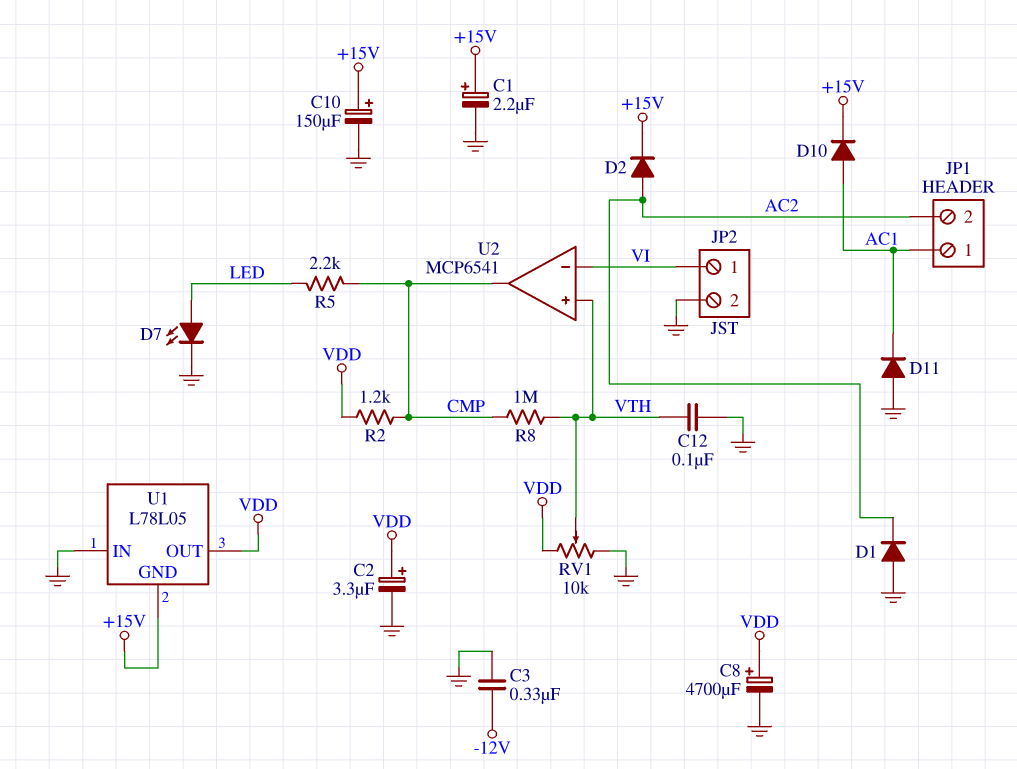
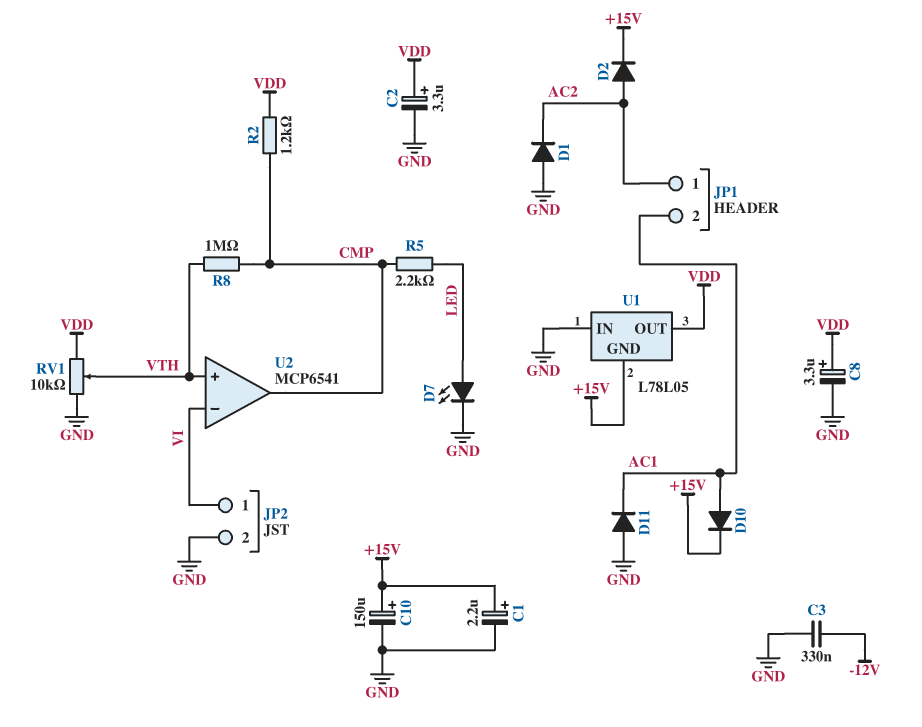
C8: 4700uF (plus VDD, minus GND) -> 3.3uF (plus VDD, minus GND)
C12: 100nF (GND, VTH) -> none
JP1 pin 1: AC1 -> AC2
JP1 pin 2: AC2 -> AC1

